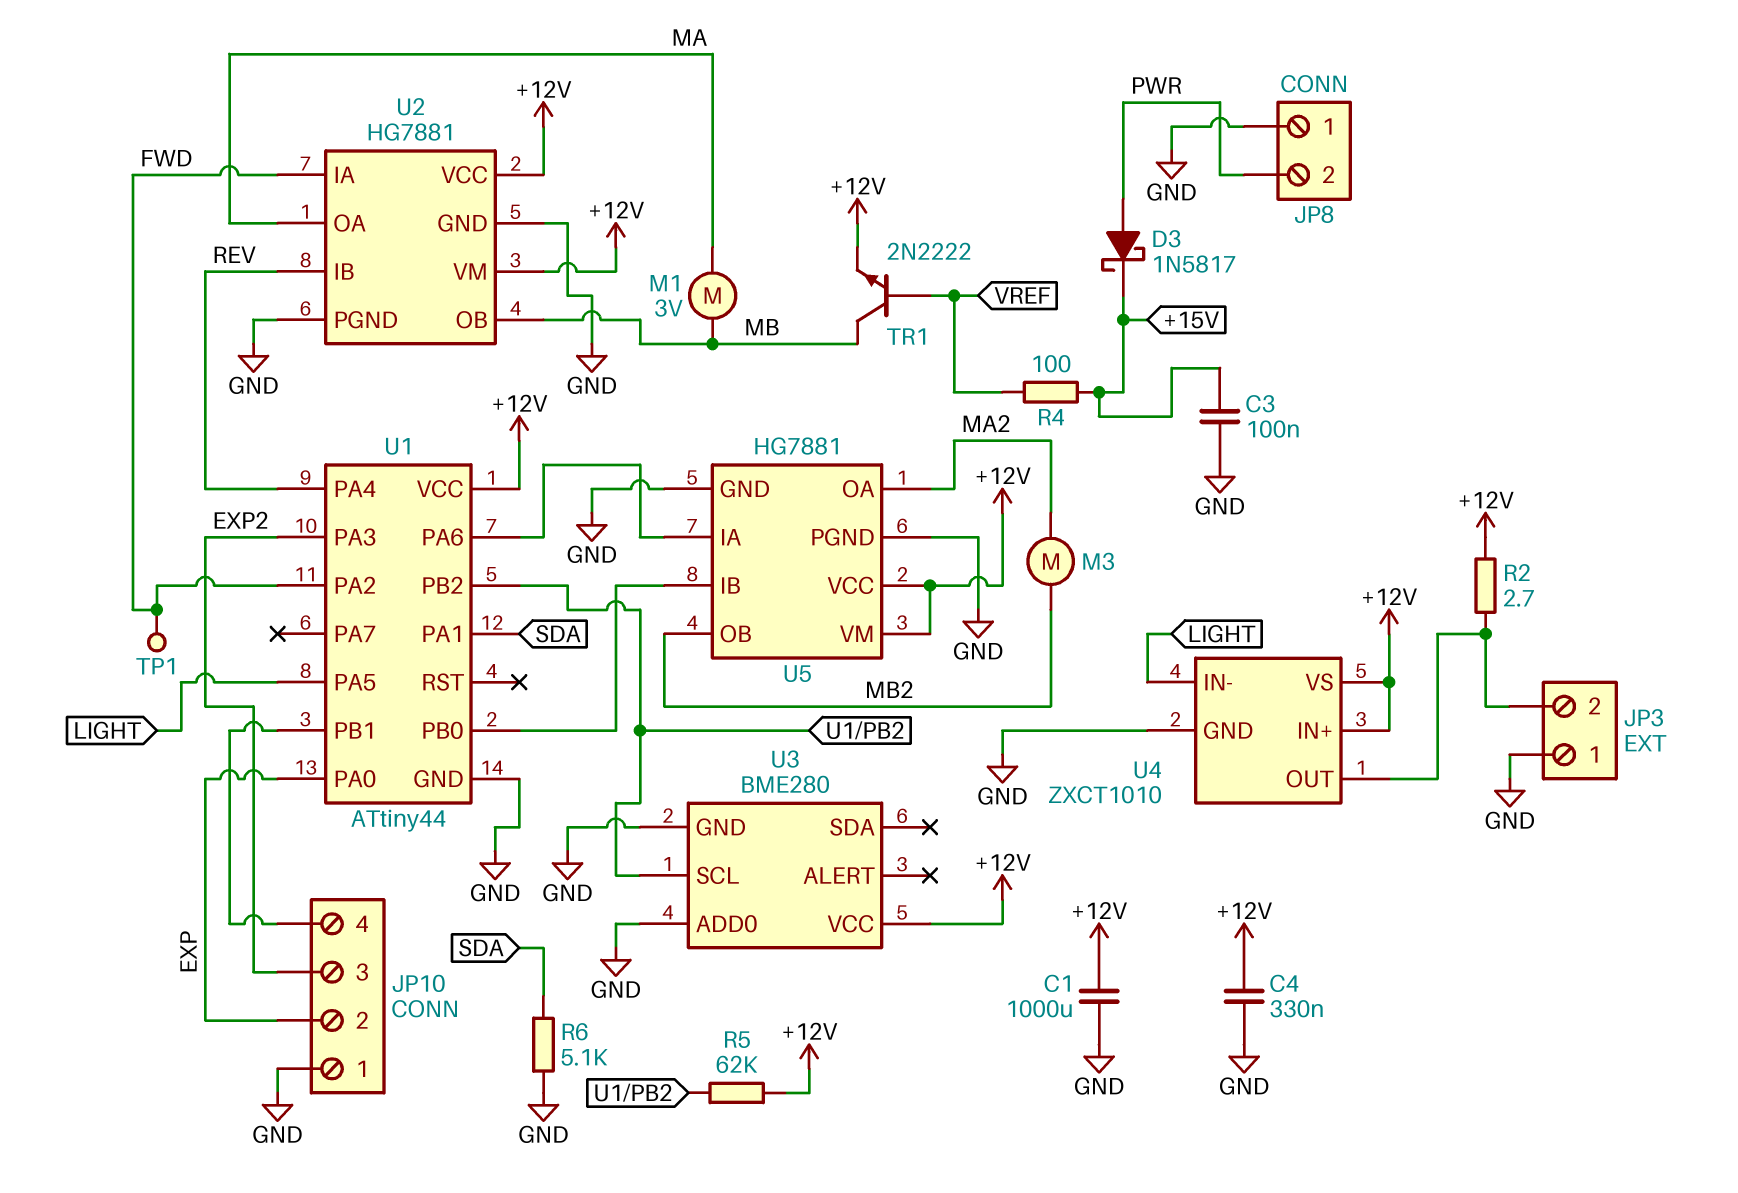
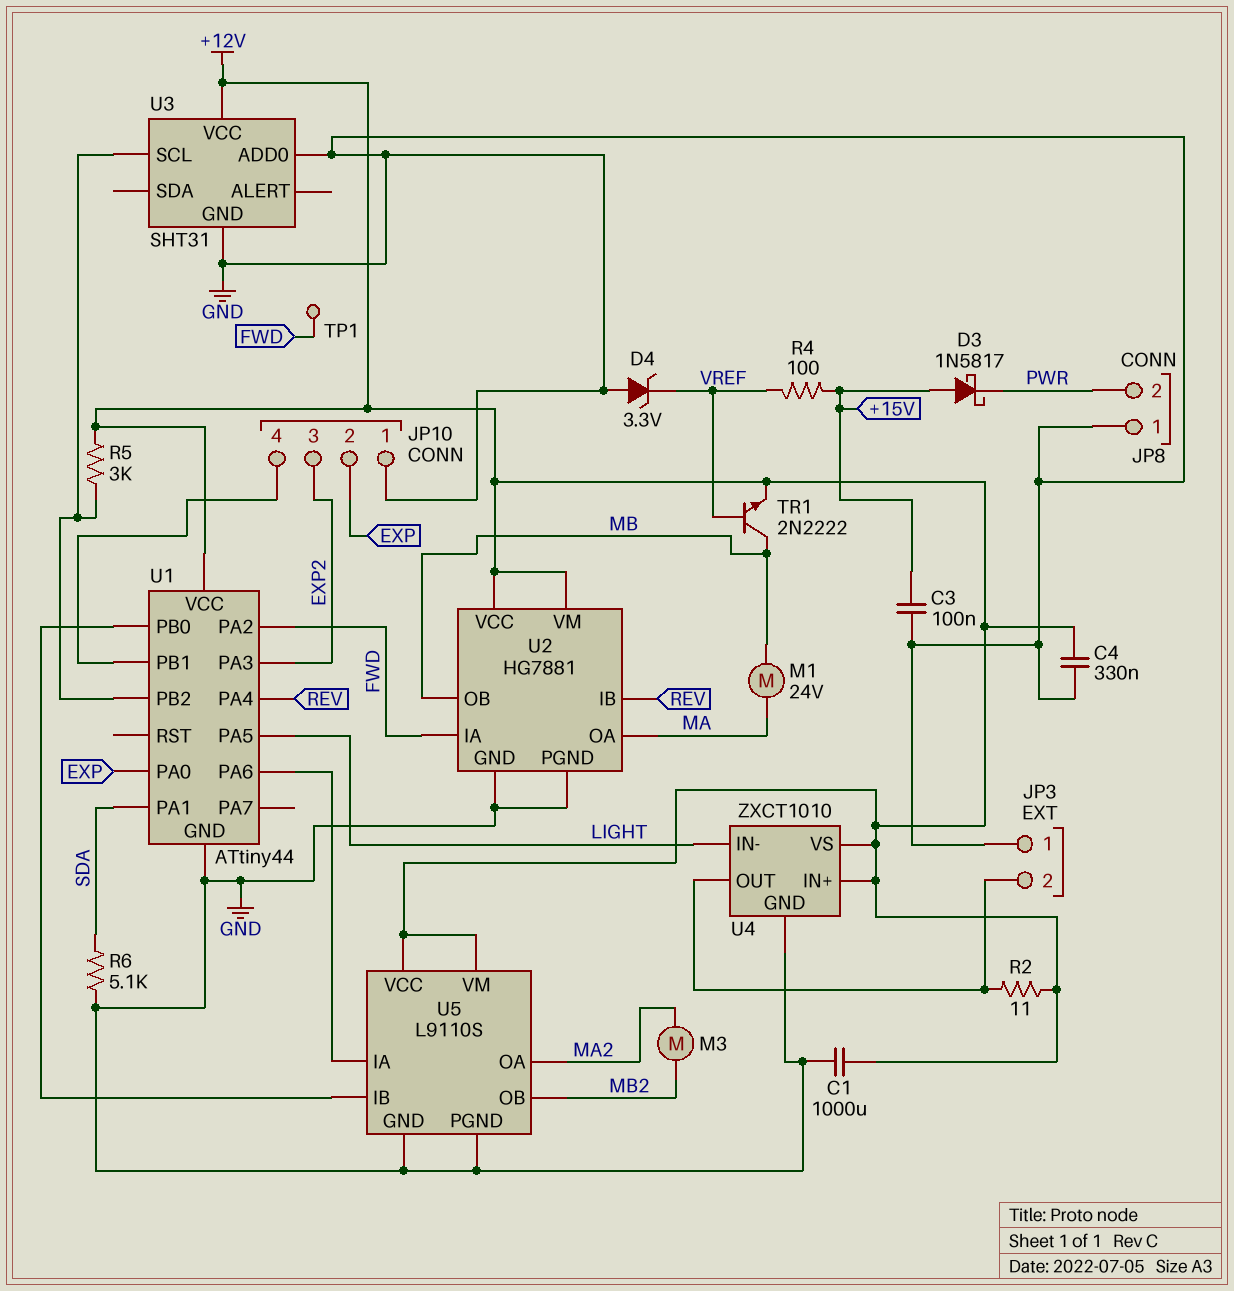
D3: schottky 1N5817 (A PWR, K +15V) -> schottky 1N5817 (A +15V, K PWR)
D4: none -> zener 3.3V (A GND, K VREF)
M1: motor 3V (MA, MB) -> motor 24V (MA, MB)
R2: 2.7 (+12V, JP3/2) -> 11 (+12V, JP3/2)
R5: 62k (+12V, U1/PB2) -> 3k (+12V, U1/PB2)
U3: BME280 -> SHT31
U5: HG7881 -> L9110S

